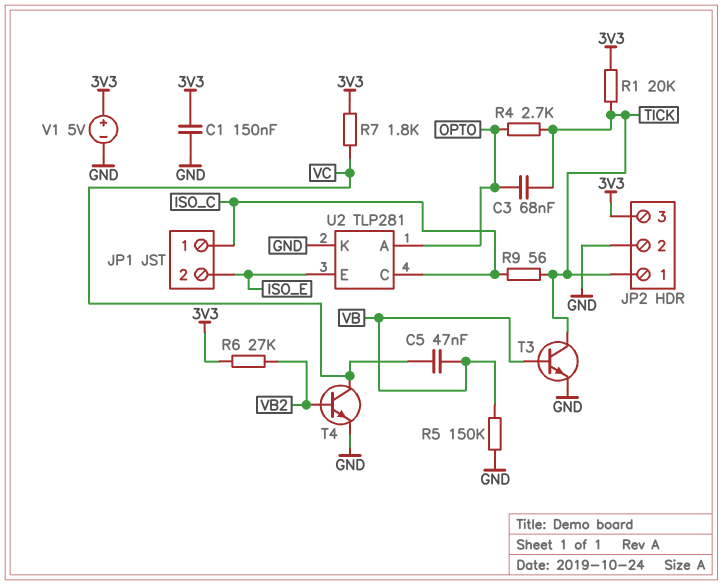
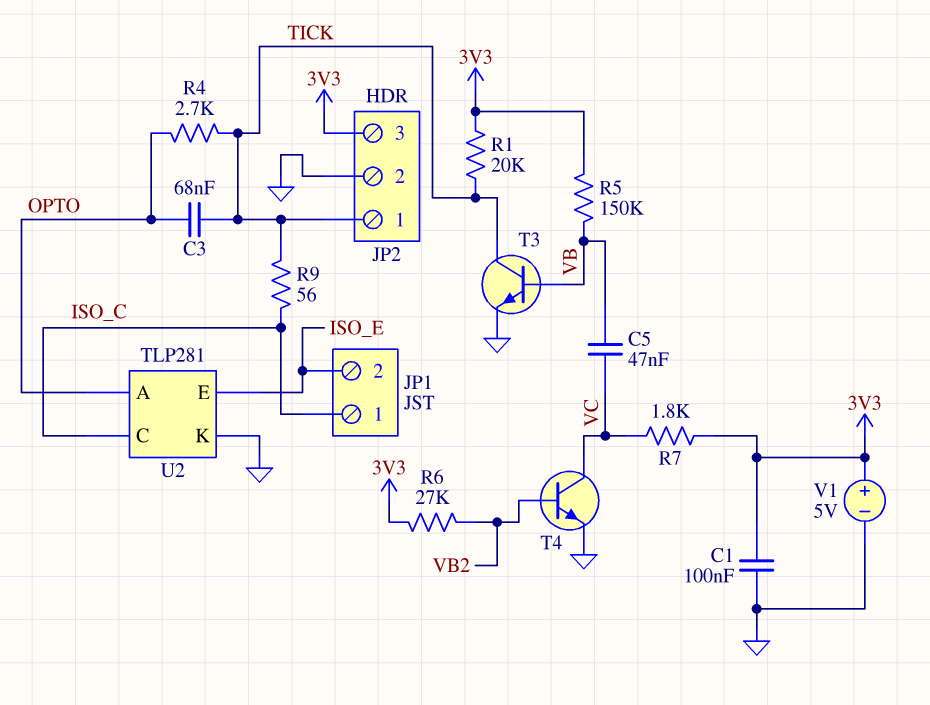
C1: 150nF (3V3, GND) -> 100nF (3V3, GND)
R5: 150k (GND, VB) -> 150k (3V3, VB)

